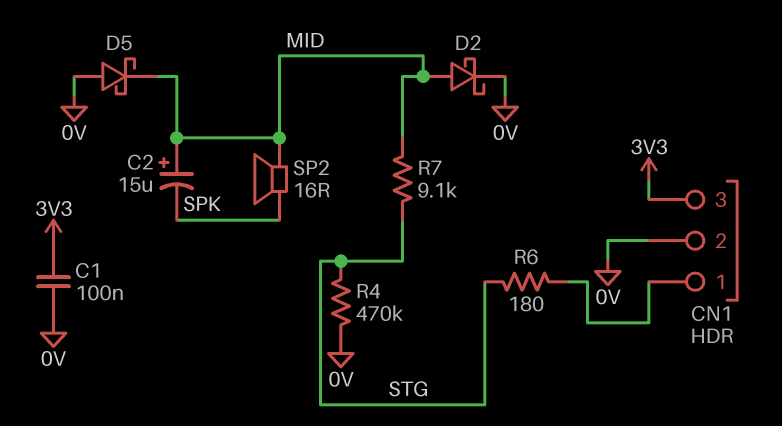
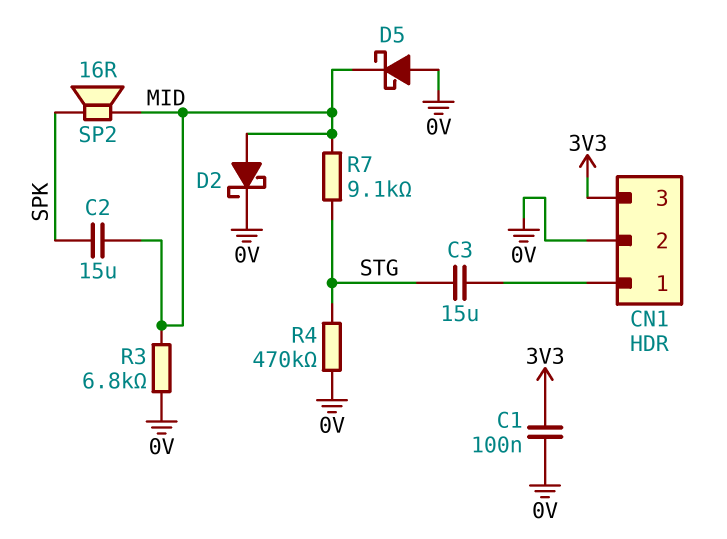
C2: 15uF (plus MID, minus SPK) -> 15uF (MID, SPK)
C3: none -> 15uF (CN1/1, STG)
R3: none -> 6.8k (0V, MID)
R6: 180 (CN1/1, STG) -> none

